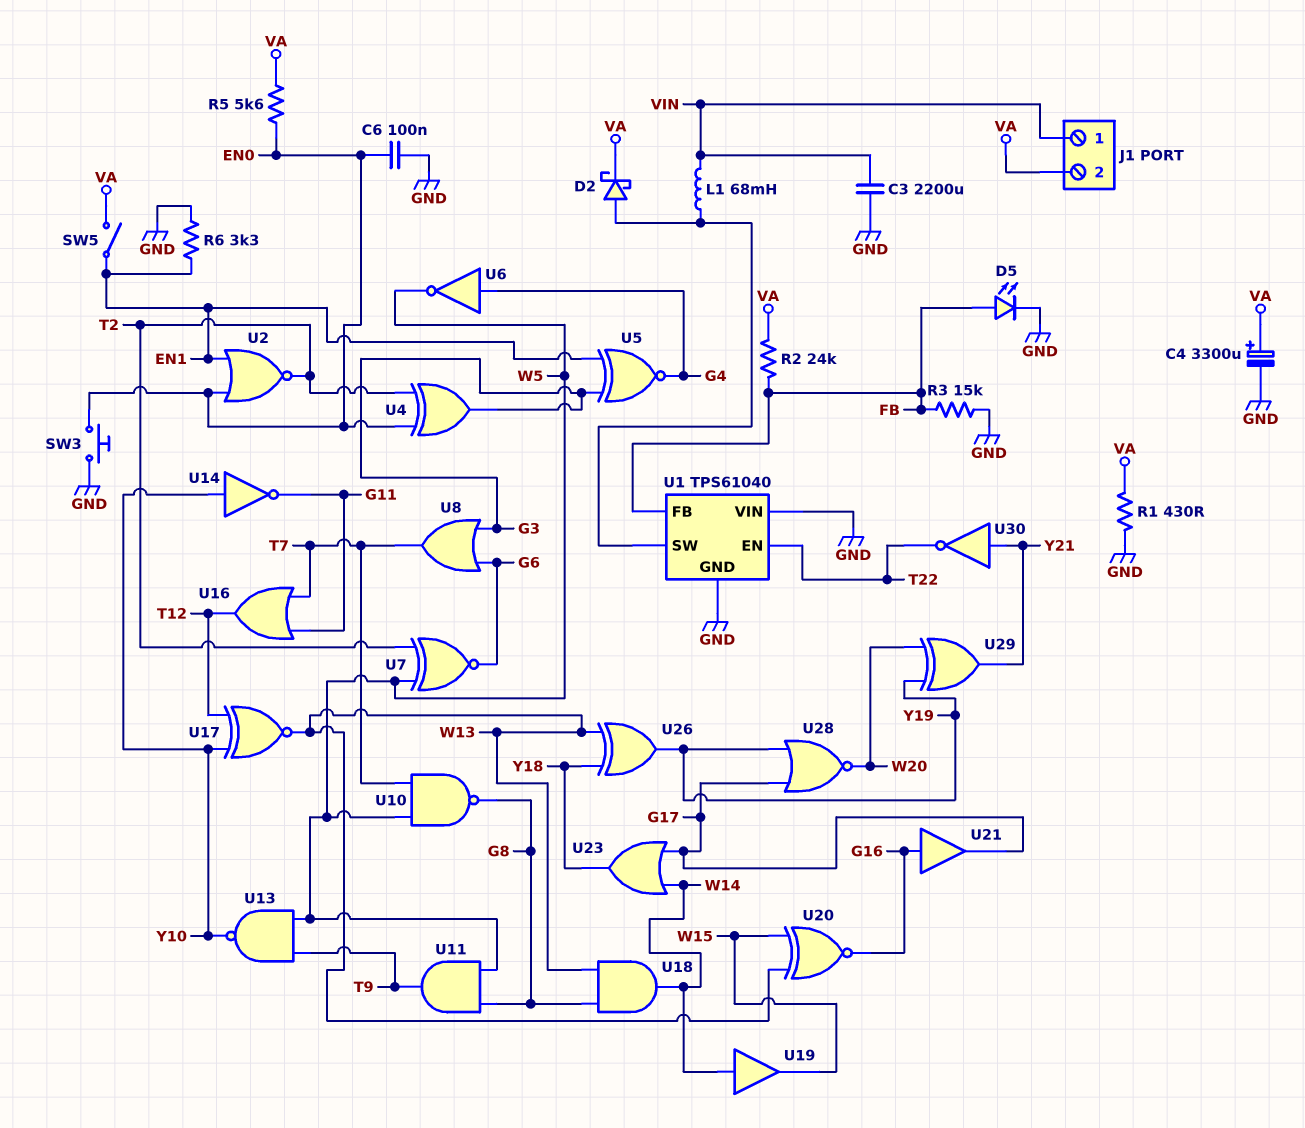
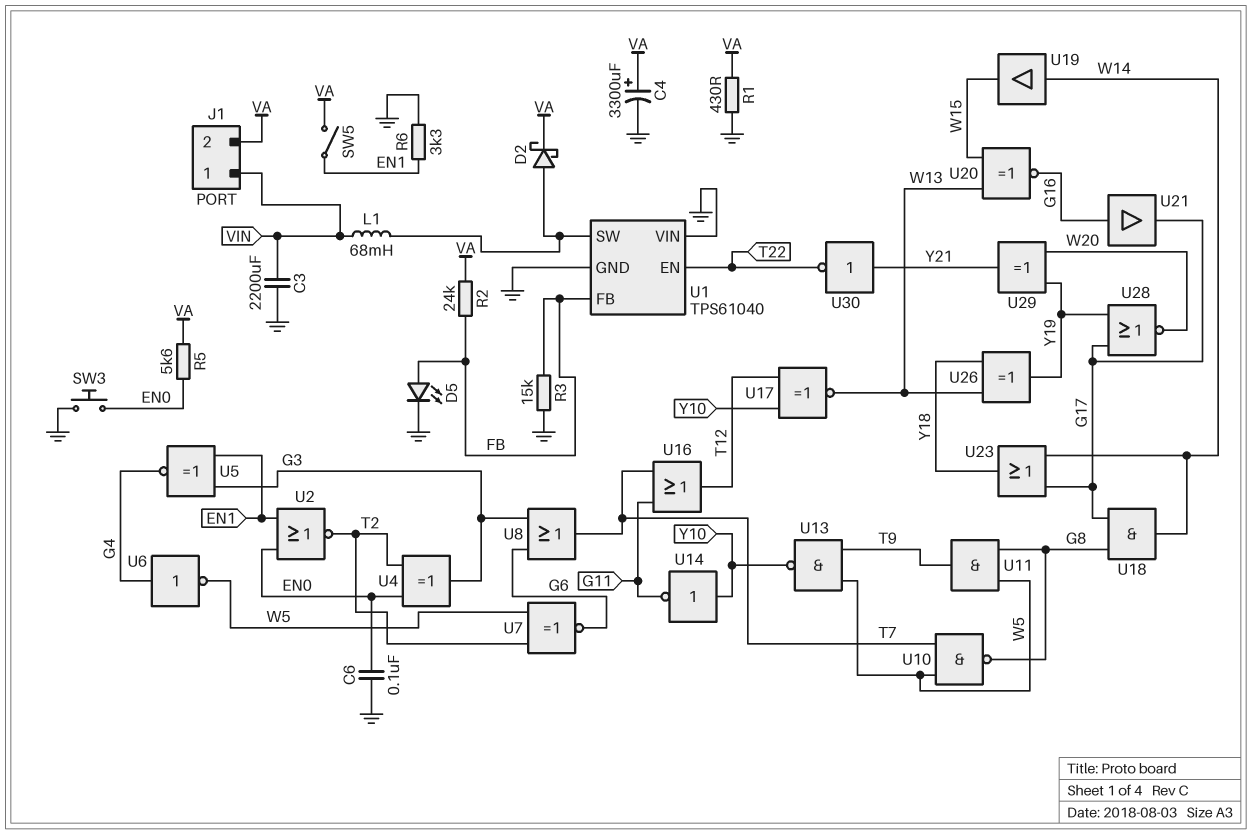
U18: AND (in G8, in W13, out W14) -> AND (in G8, in G17, out W14)

